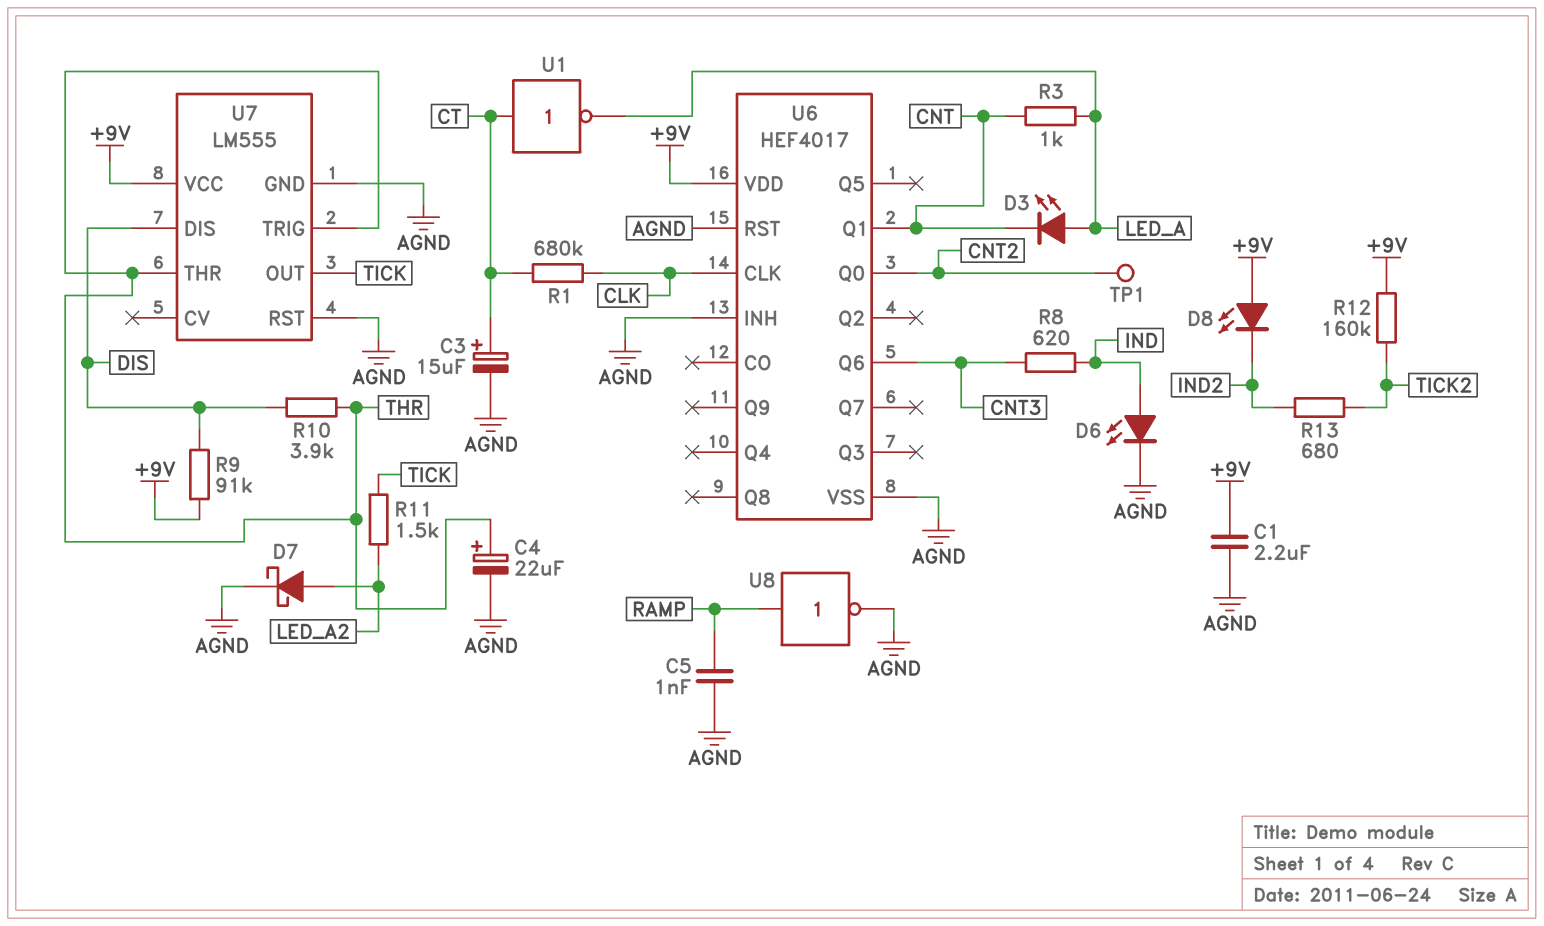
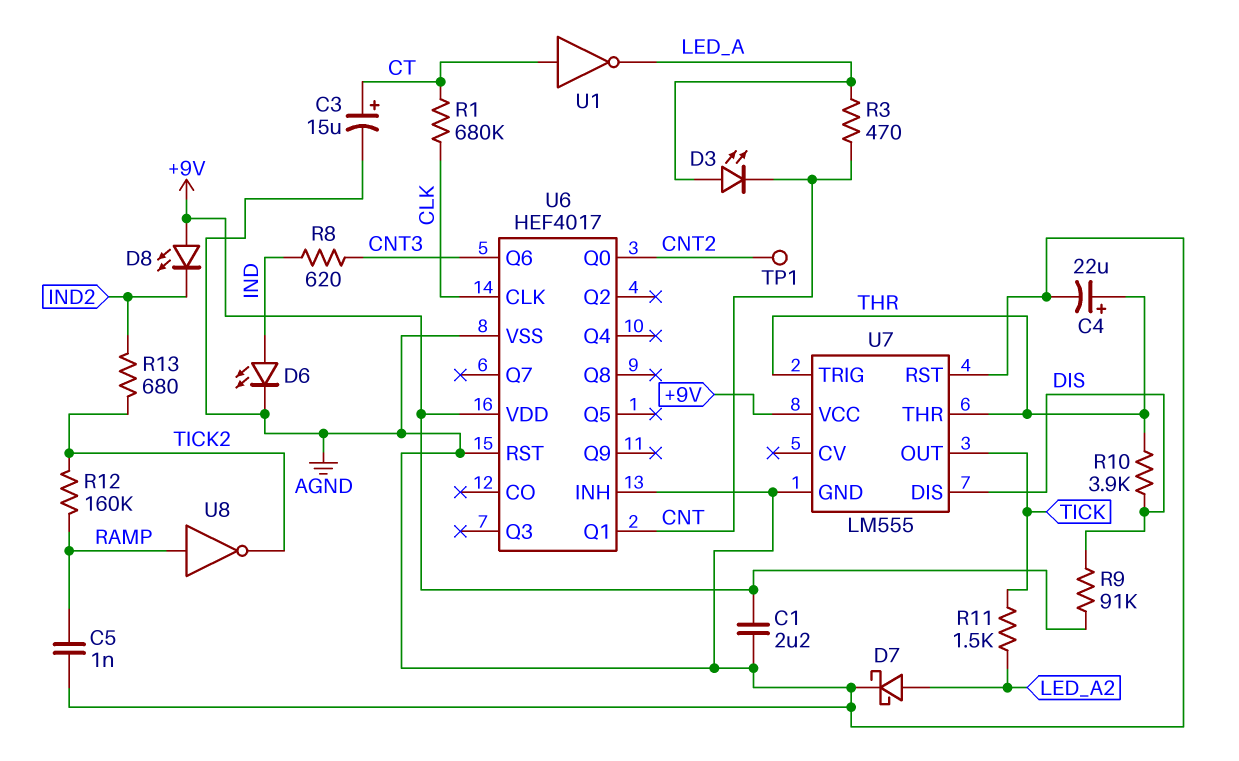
R3: 1k (CNT, LED_A) -> 470 (CNT, LED_A)
R12: 160k (+9V, TICK2) -> 160k (RAMP, TICK2)
U8: NOT (in RAMP, out AGND) -> NOT (in RAMP, out TICK2)

